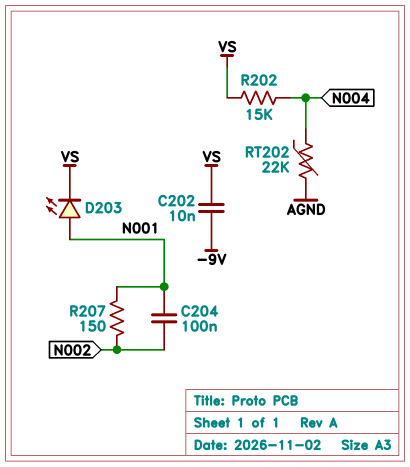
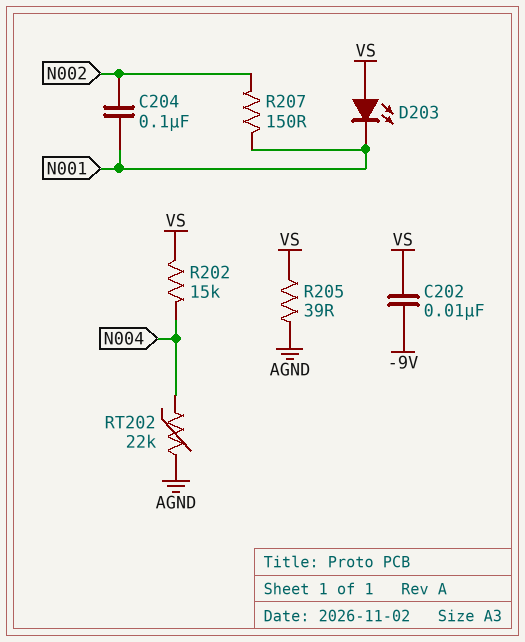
D203: LED (A N001, K VS) -> LED (A VS, K N001)
R205: none -> 39 (AGND, VS)

